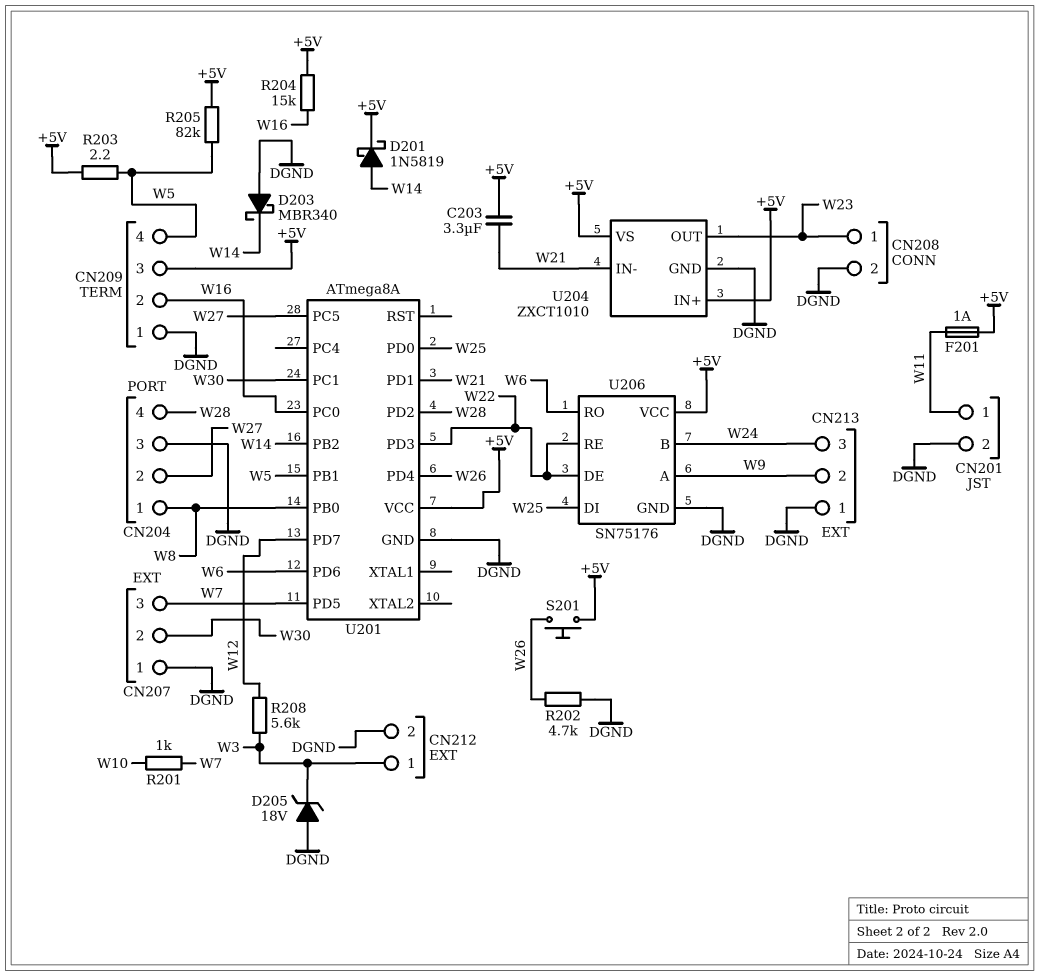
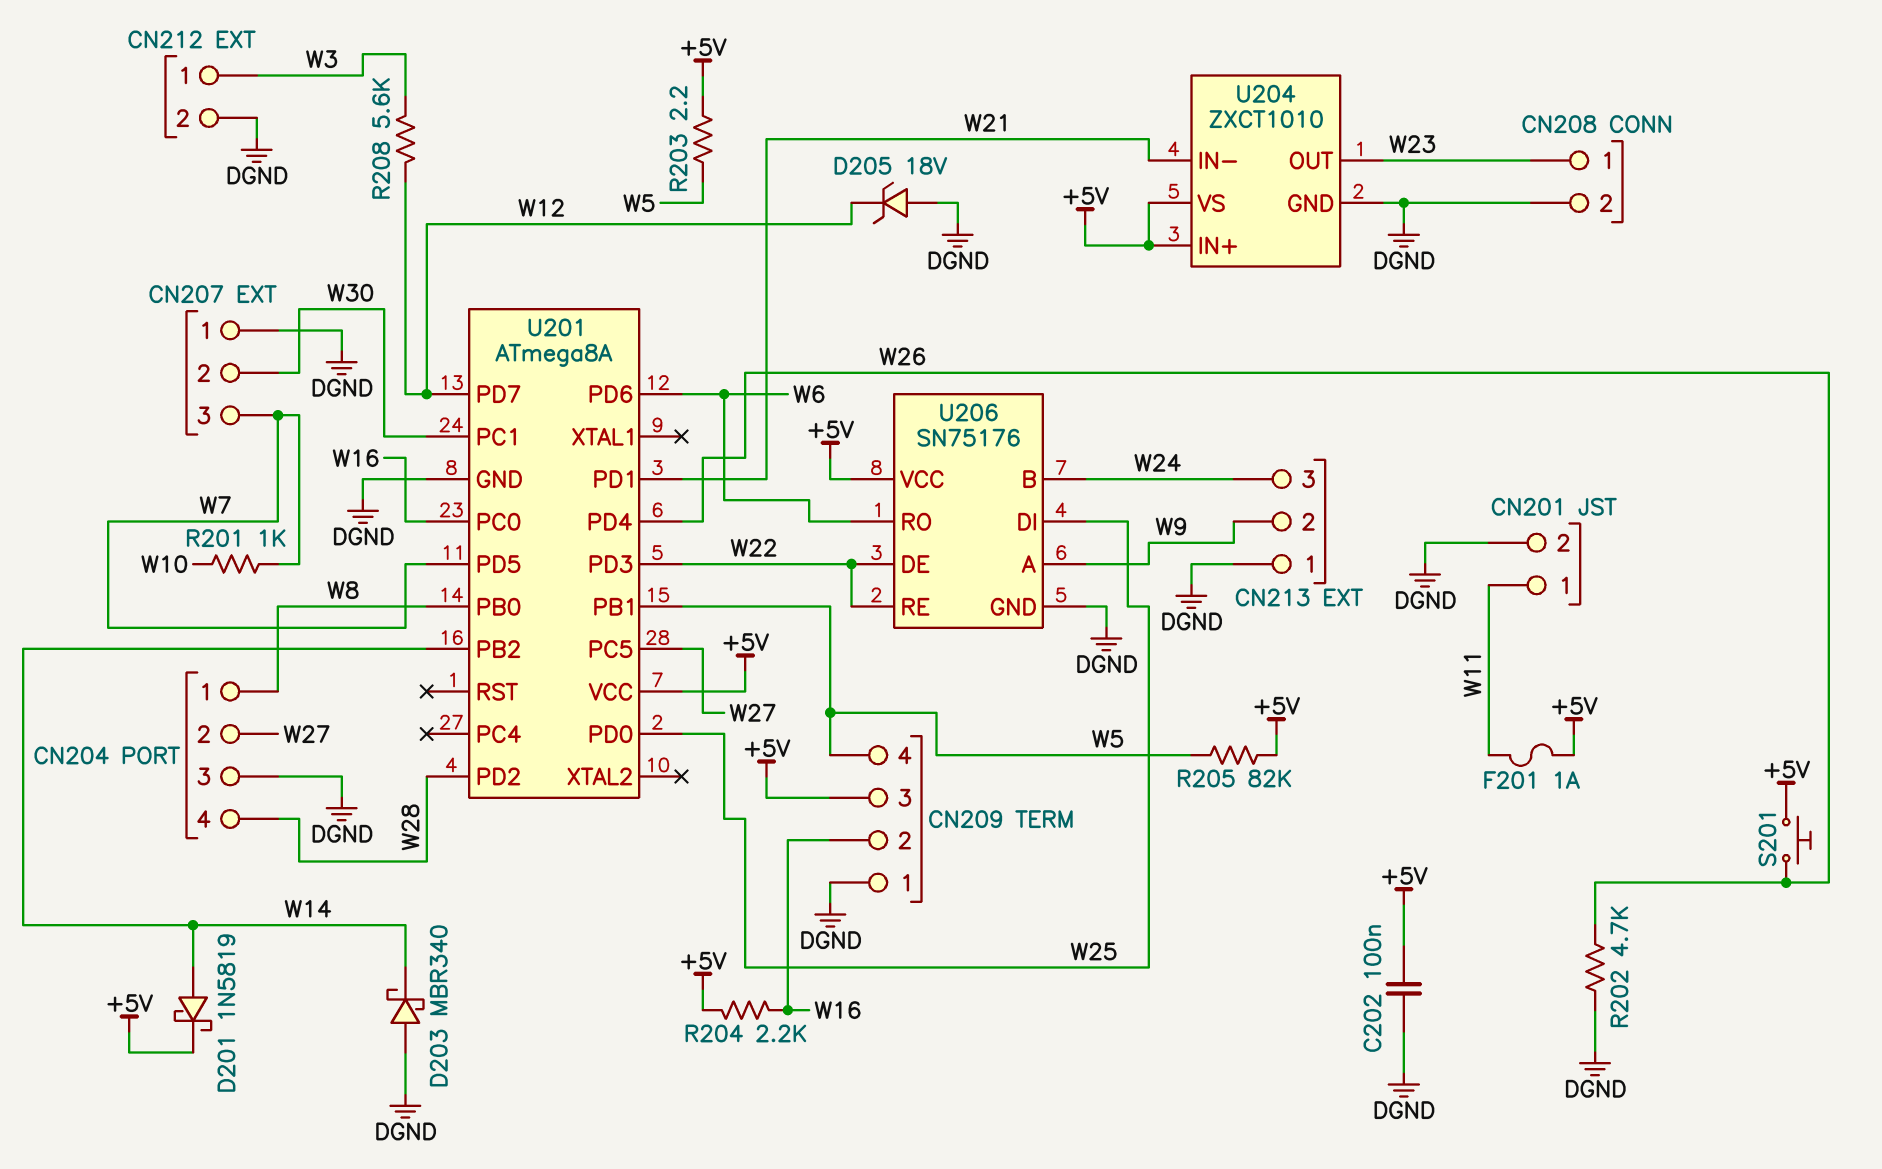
C202: none -> 100nF (+5V, DGND)
C203: 3.3uF (+5V, W21) -> none
D205: zener 18V (A DGND, K W3) -> zener 18V (A DGND, K W12)
R204: 15k (+5V, W16) -> 2.2k (+5V, W16)

